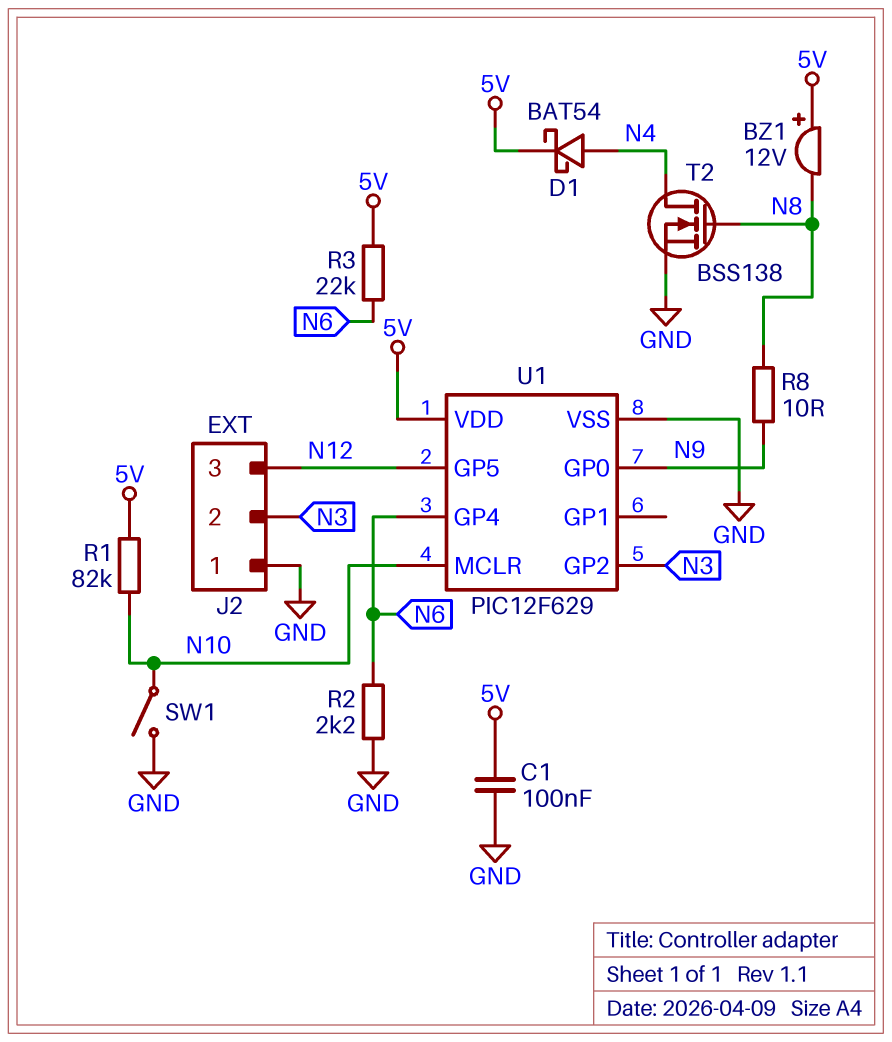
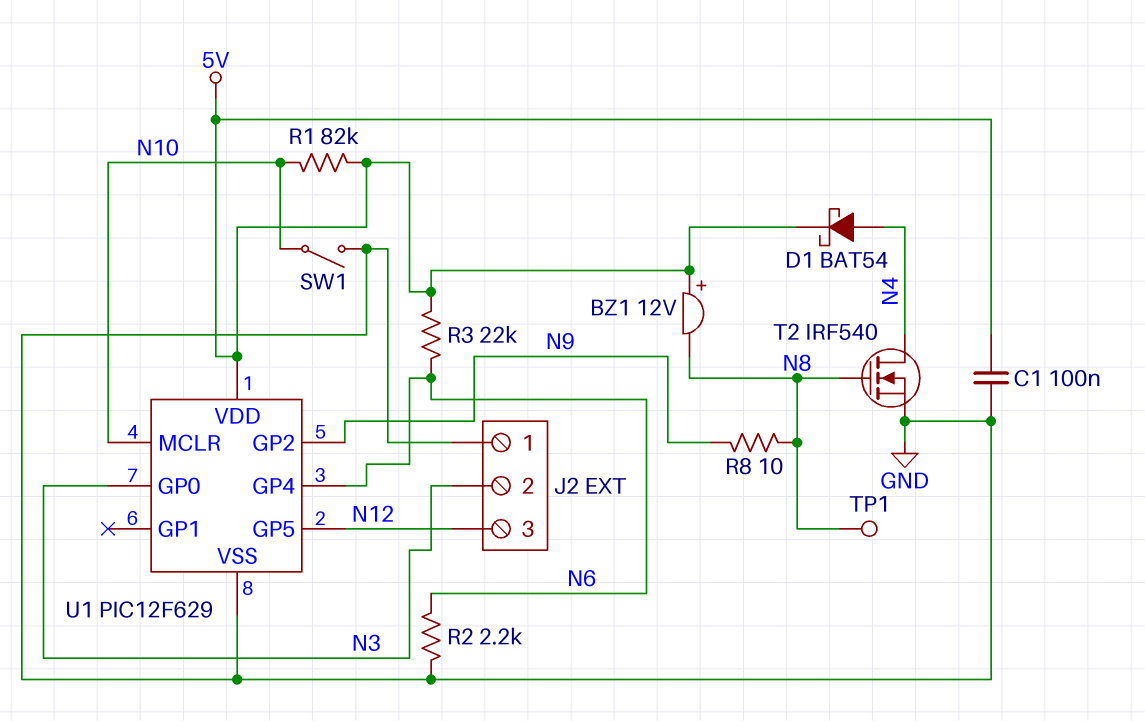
T2: NMOS BSS138 (G N8, D N4, S GND) -> NMOS IRF540 (G N8, D N4, S GND)
TP1: none -> test point (N8)
U1 pin GP0: N9 -> N3
U1 pin GP2: N3 -> N9

